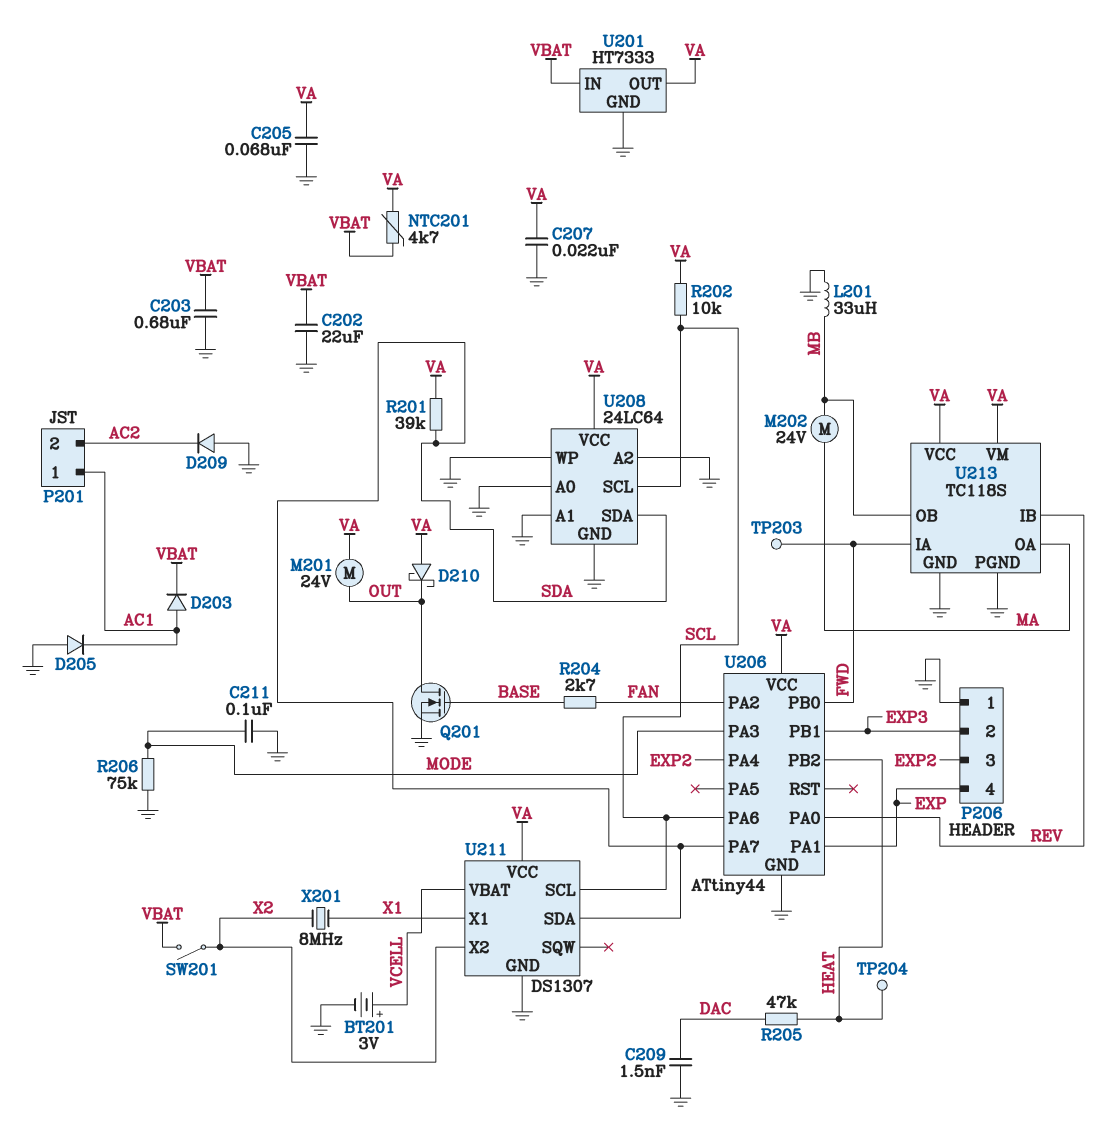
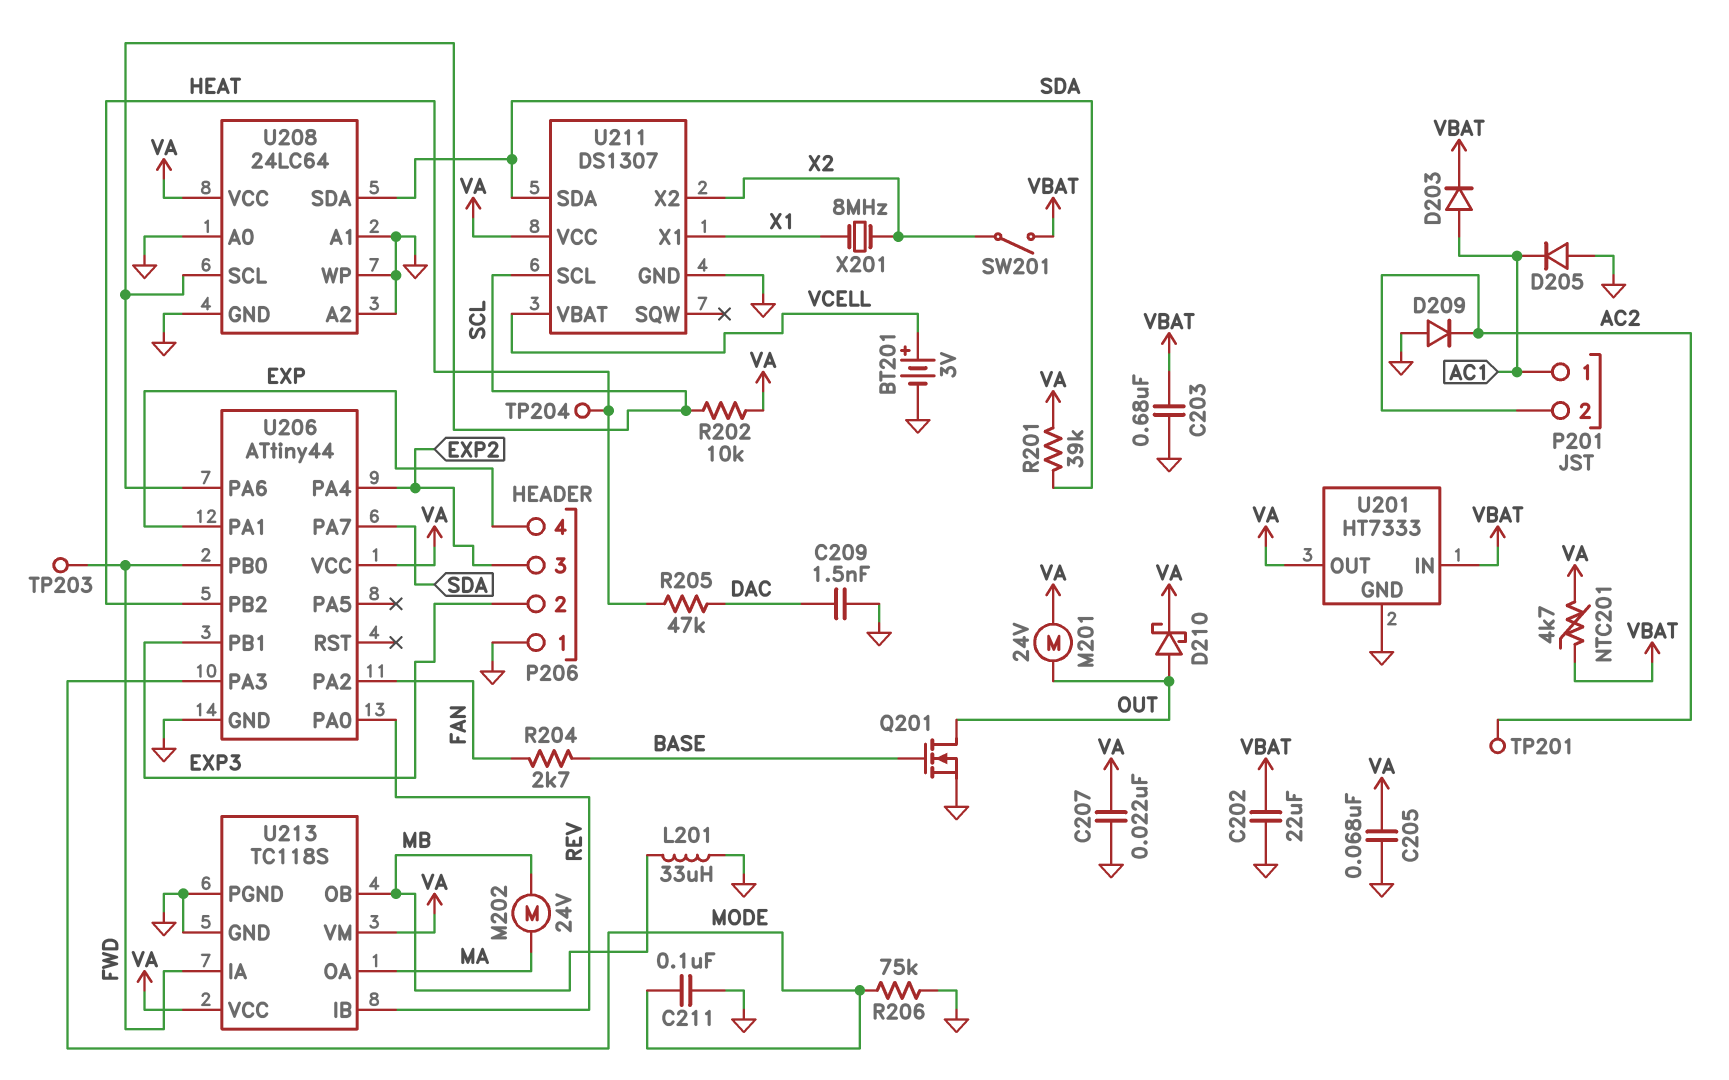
D210: schottky (A VA, K OUT) -> schottky (A OUT, K VA)
TP201: none -> test point (AC2)

